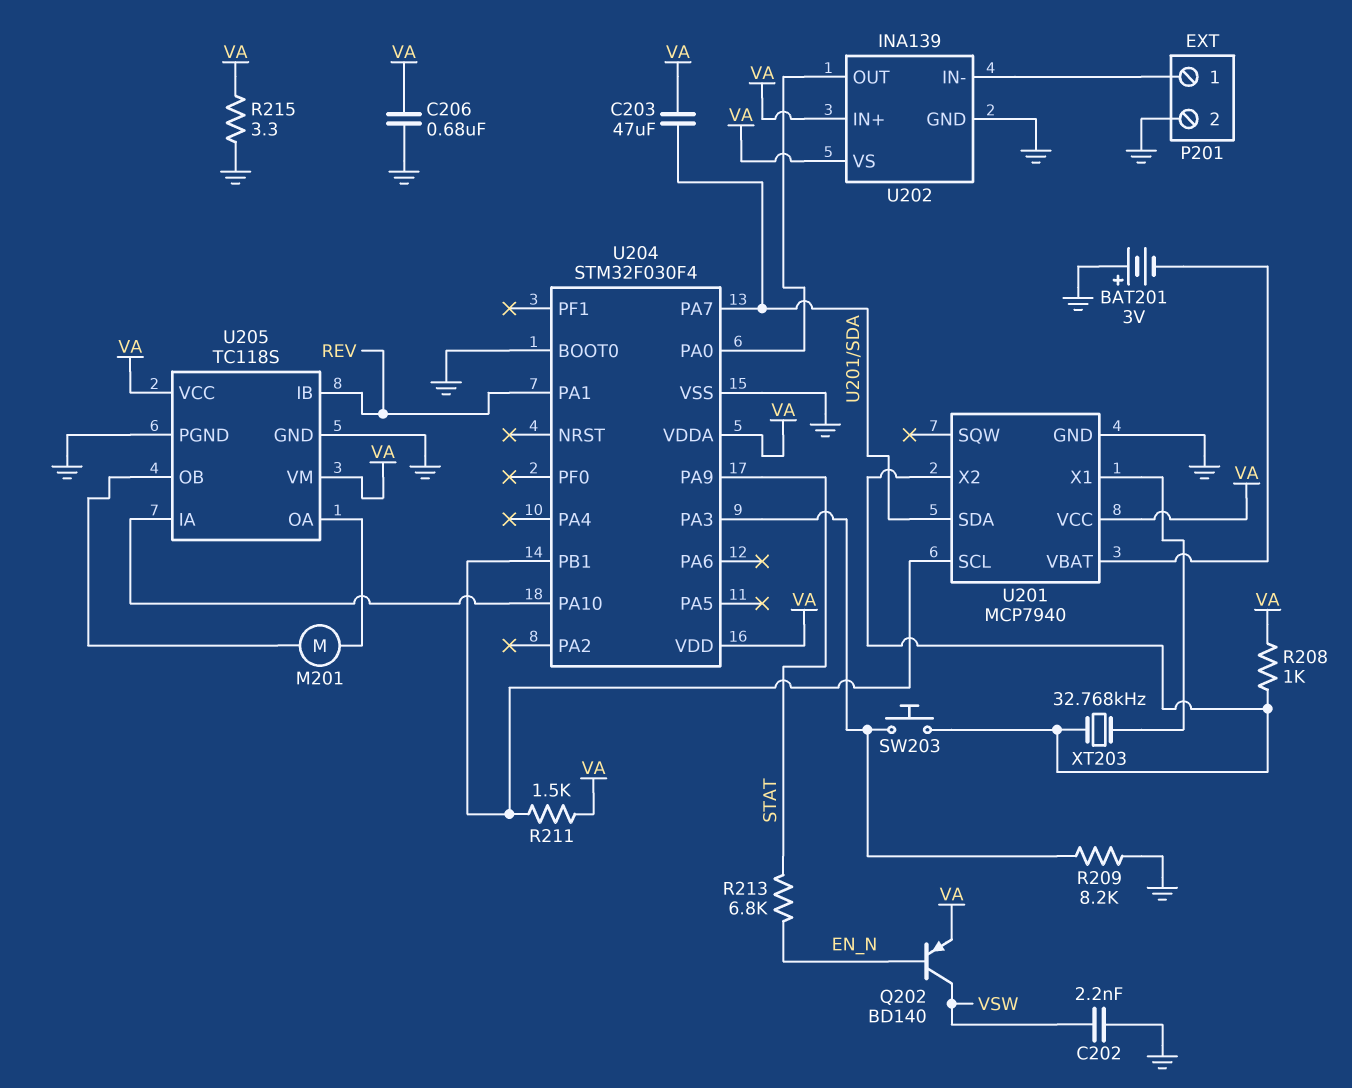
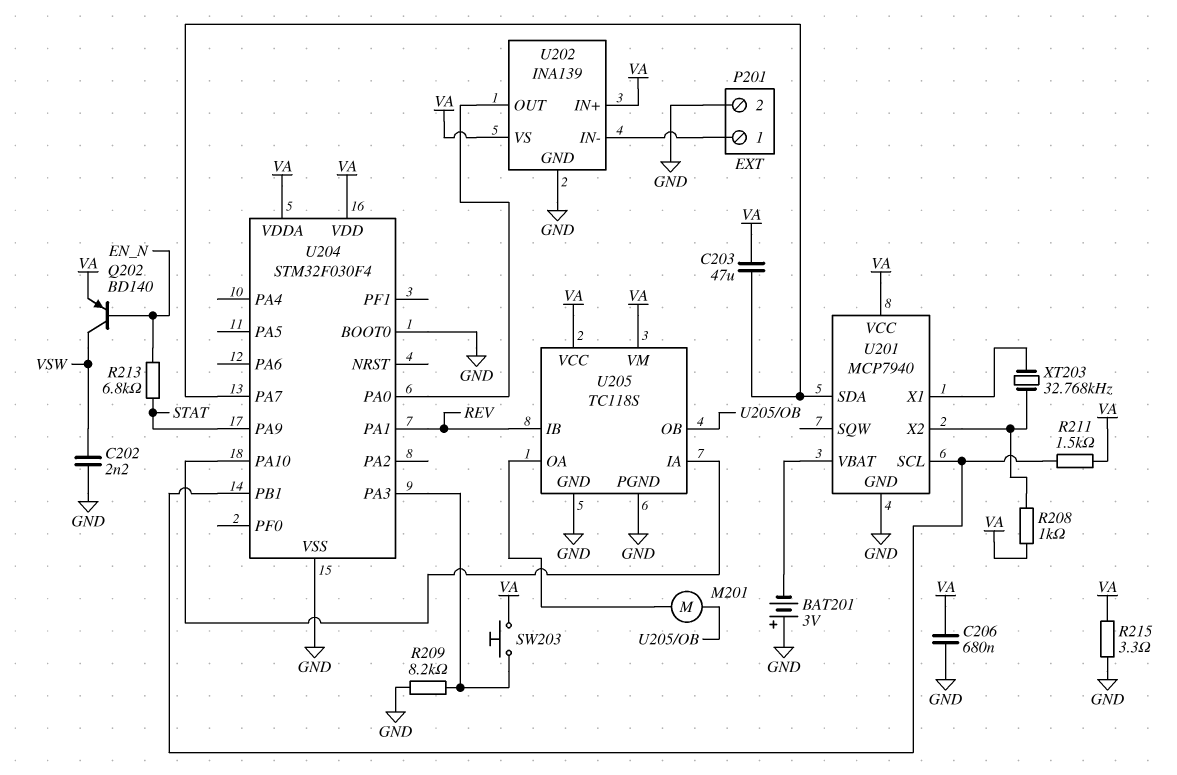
SW203: button (U201/X2, U204/PA3) -> button (U204/PA3, VA)

